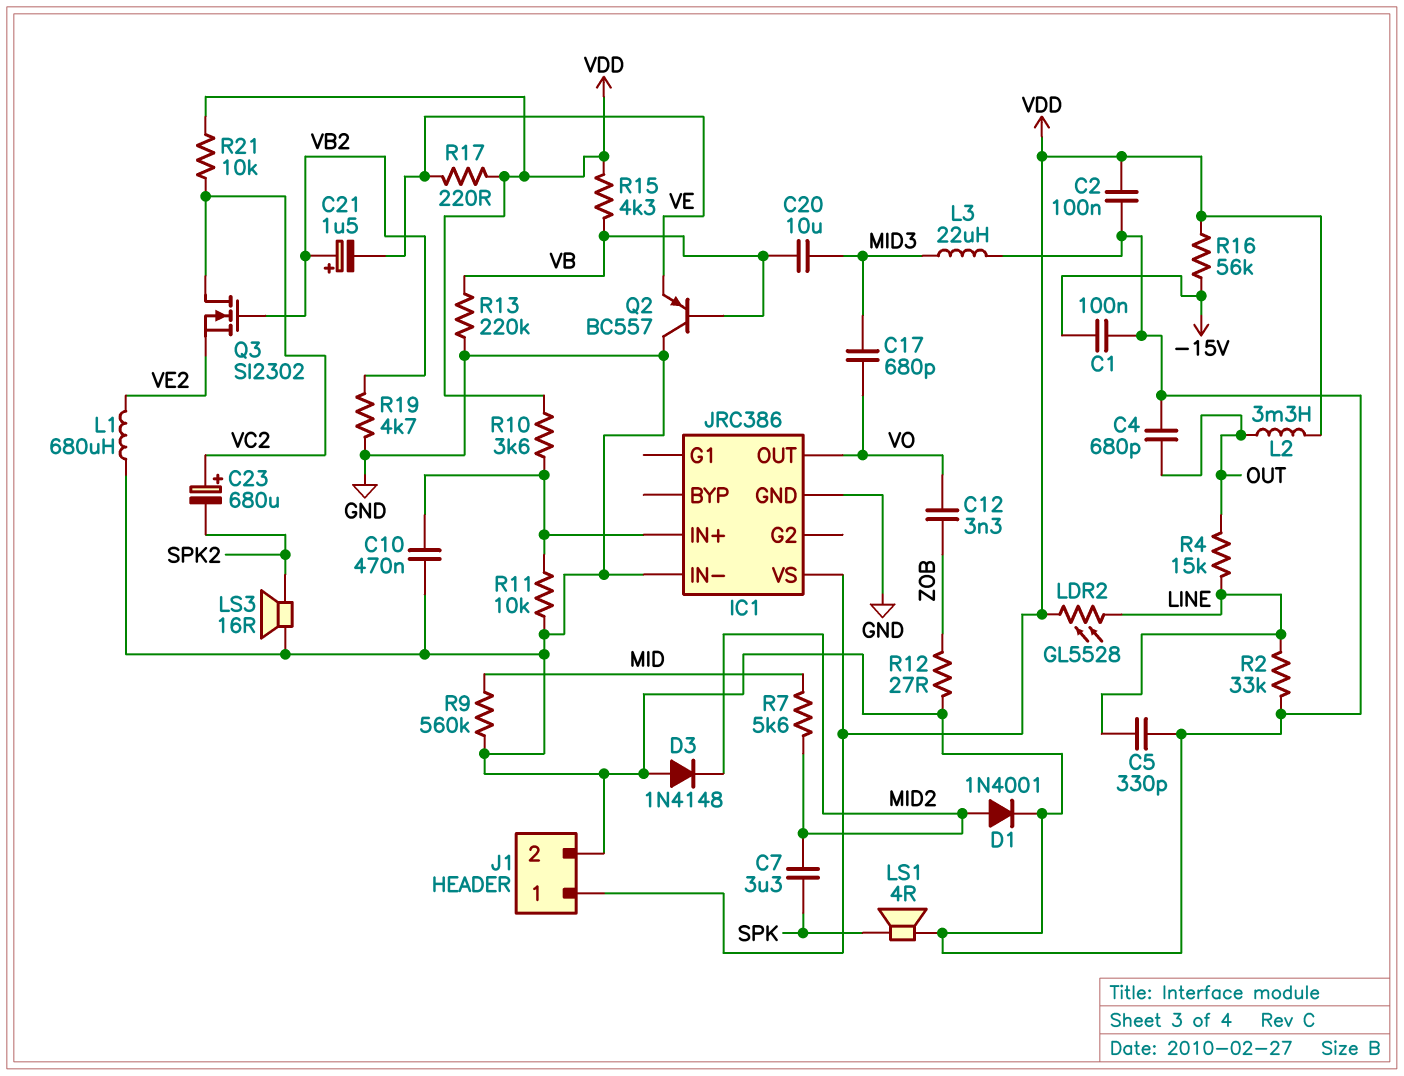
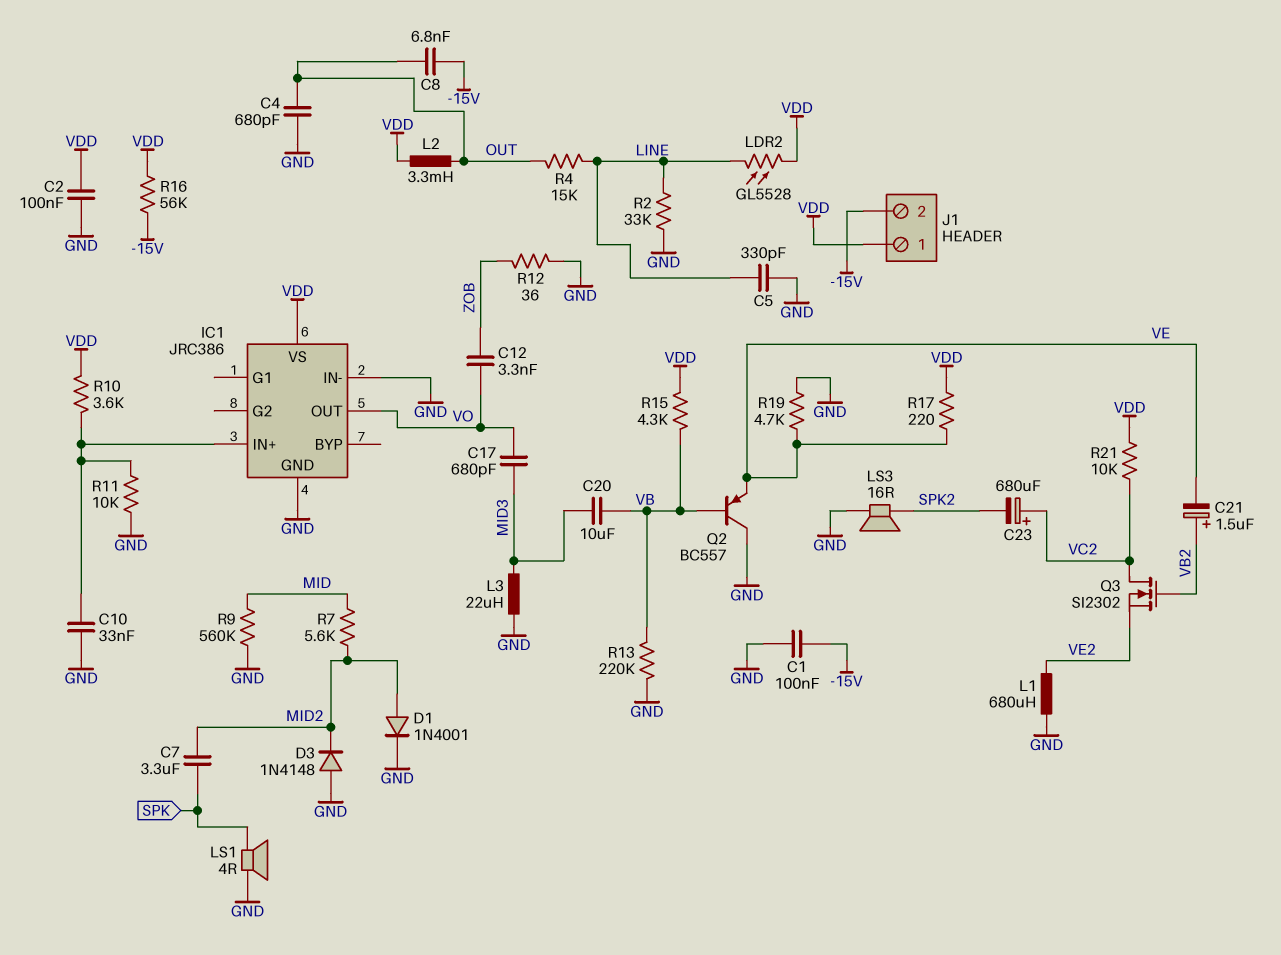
C8: none -> 6.8nF (-15V, OUT)
C10: 470nF (GND, IC1/IN+) -> 33nF (GND, IC1/IN+)
J1 pin 2: GND -> -15V
R12: 27 (GND, ZOB) -> 36 (GND, ZOB)
R19: 4.7k (GND, VB2) -> 4.7k (GND, VE)

